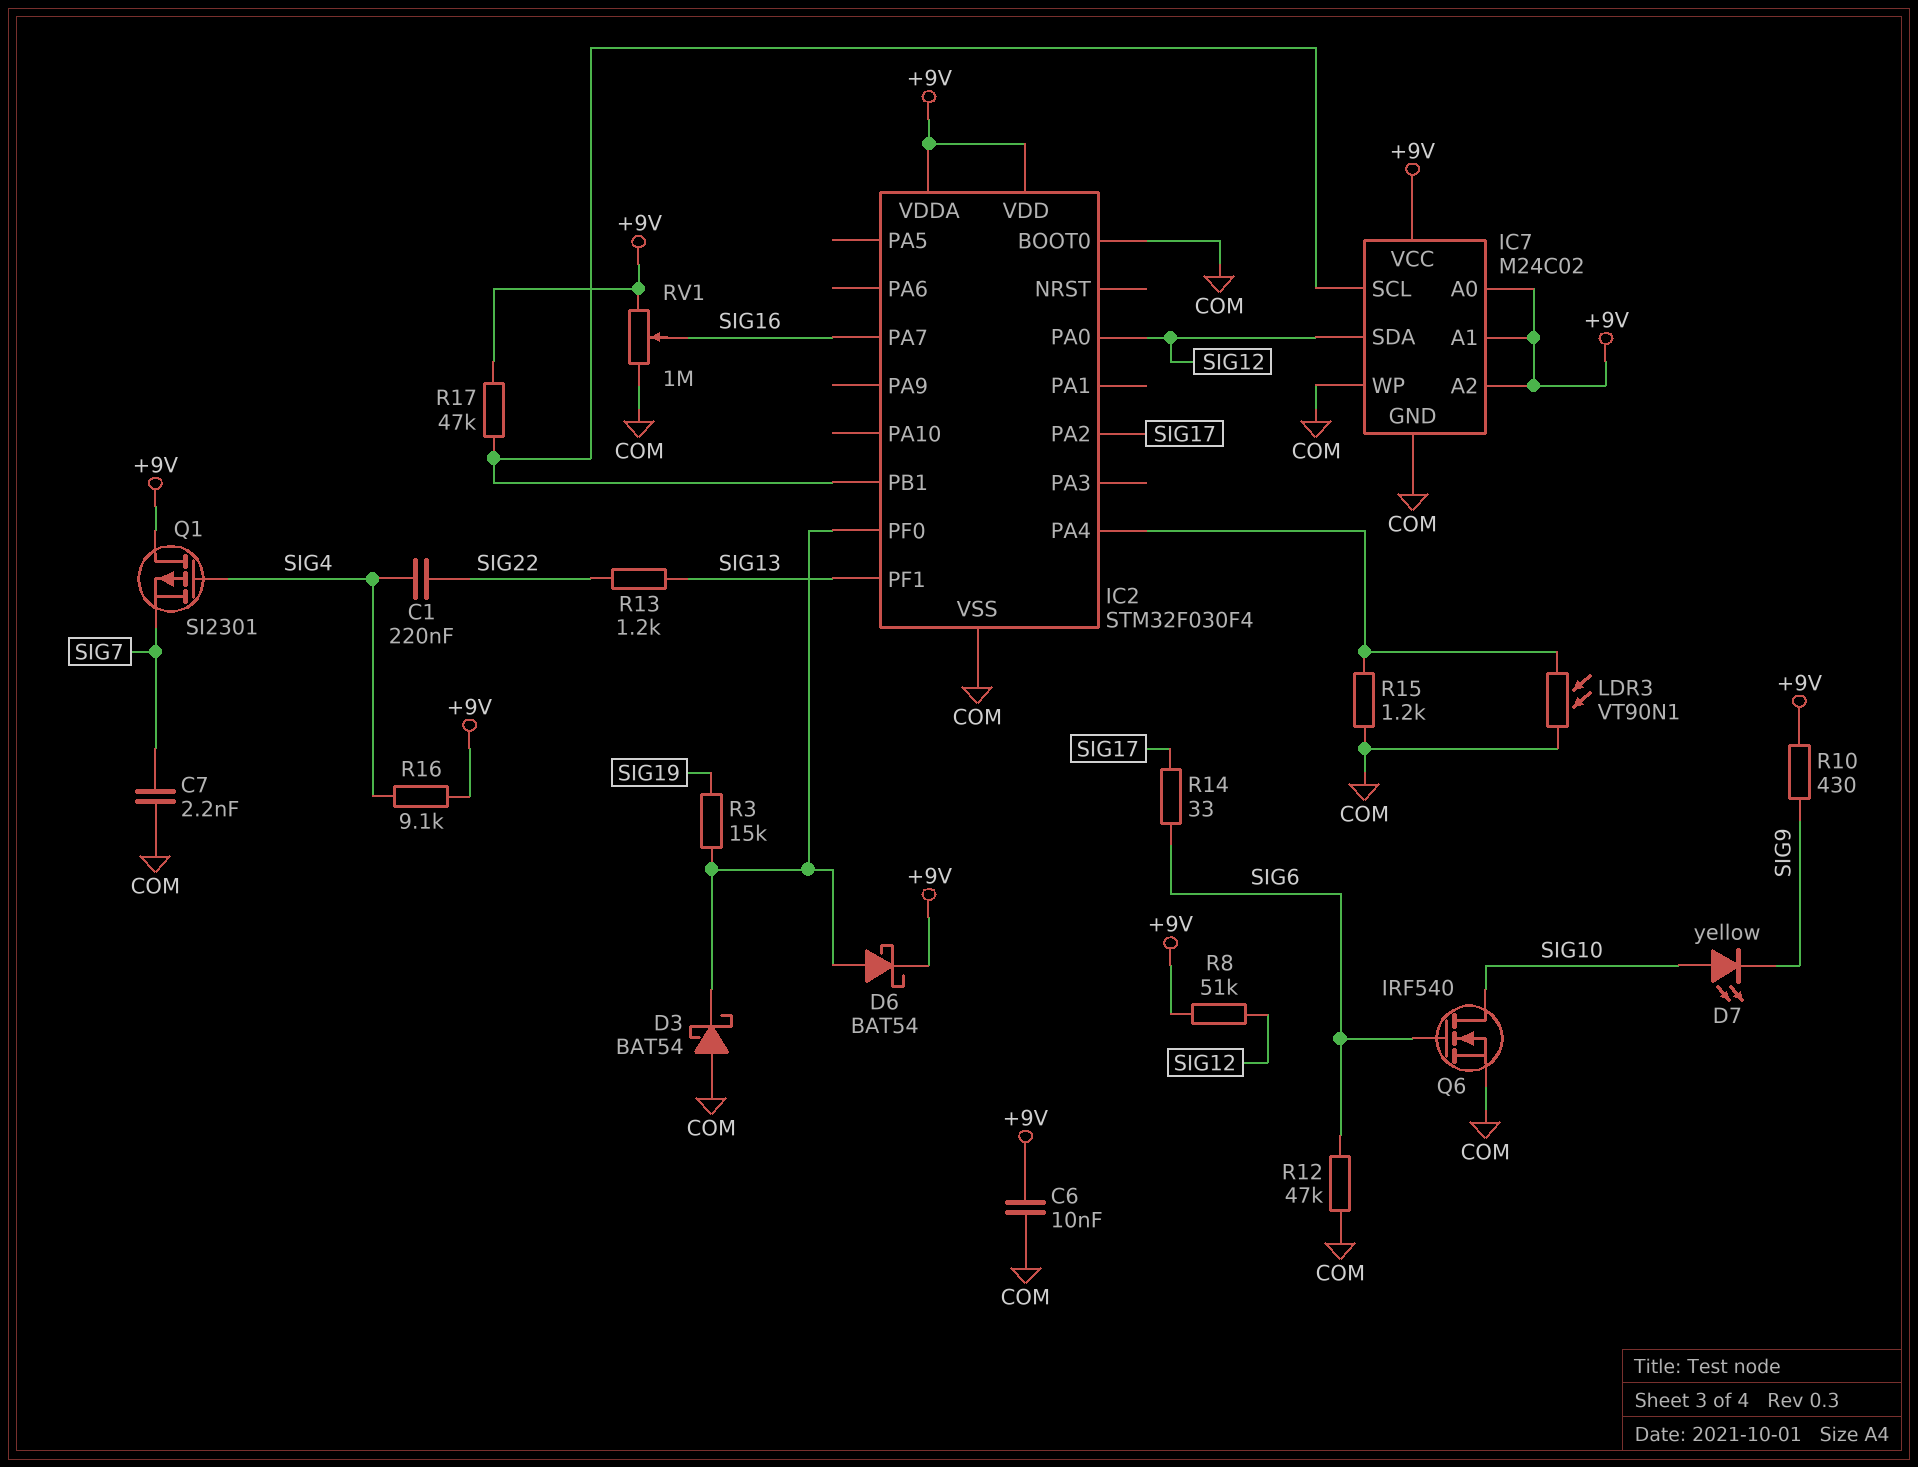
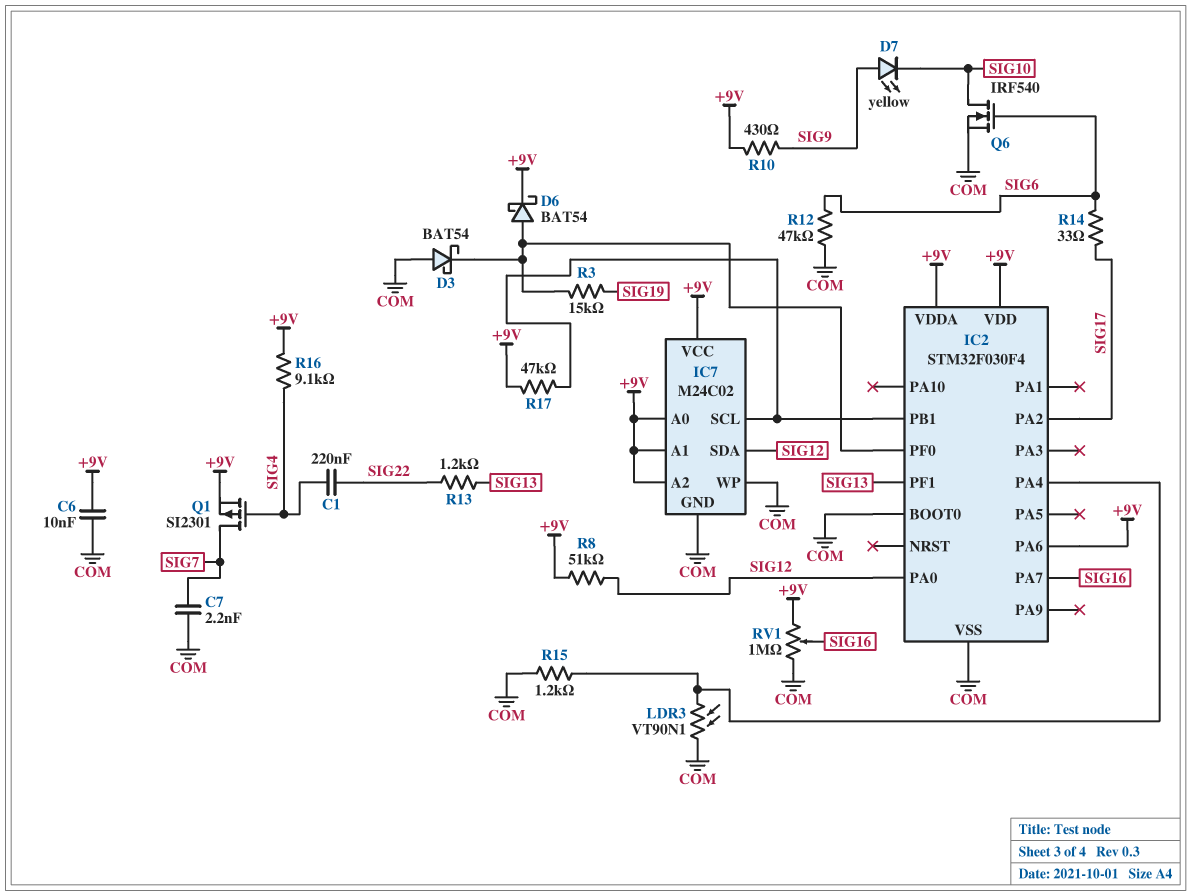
D7: LED yellow (A SIG10, K SIG9) -> LED yellow (A SIG9, K SIG10)
IC2 pin PA6: none -> +9V
Q1: PMOS SI2301 (G SIG4, D +9V, S SIG7) -> PMOS SI2301 (G SIG4, D SIG7, S +9V)

